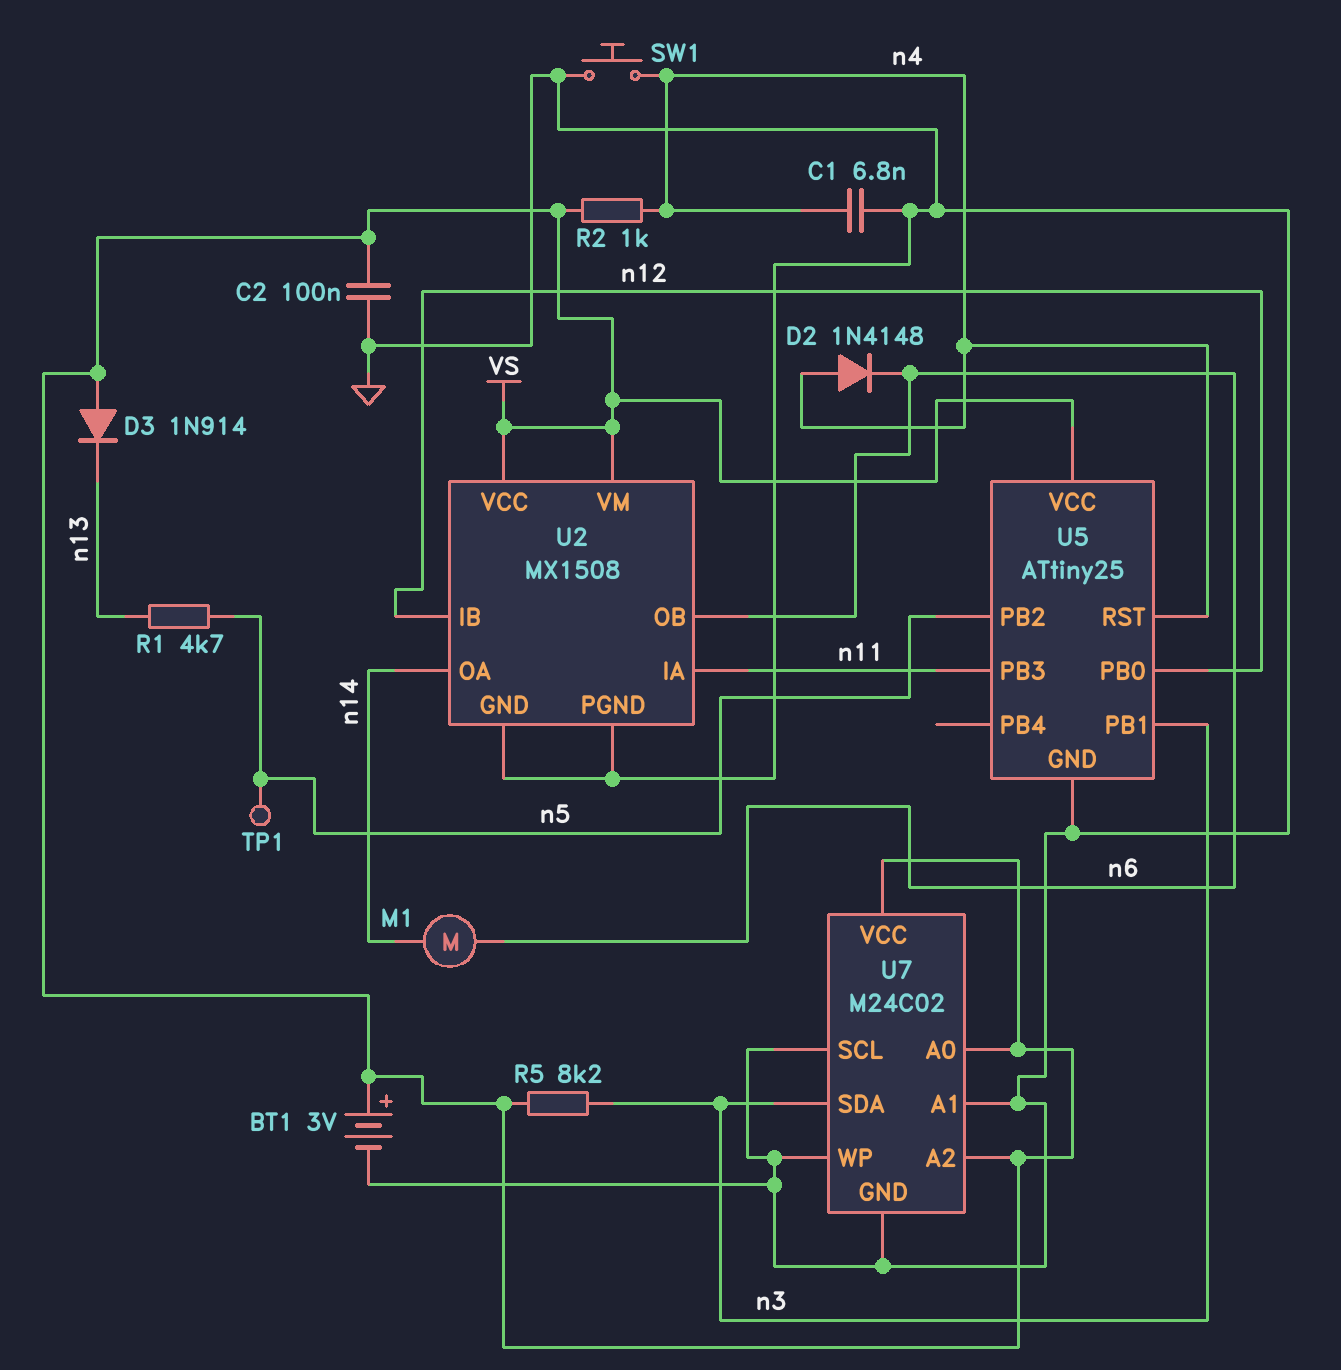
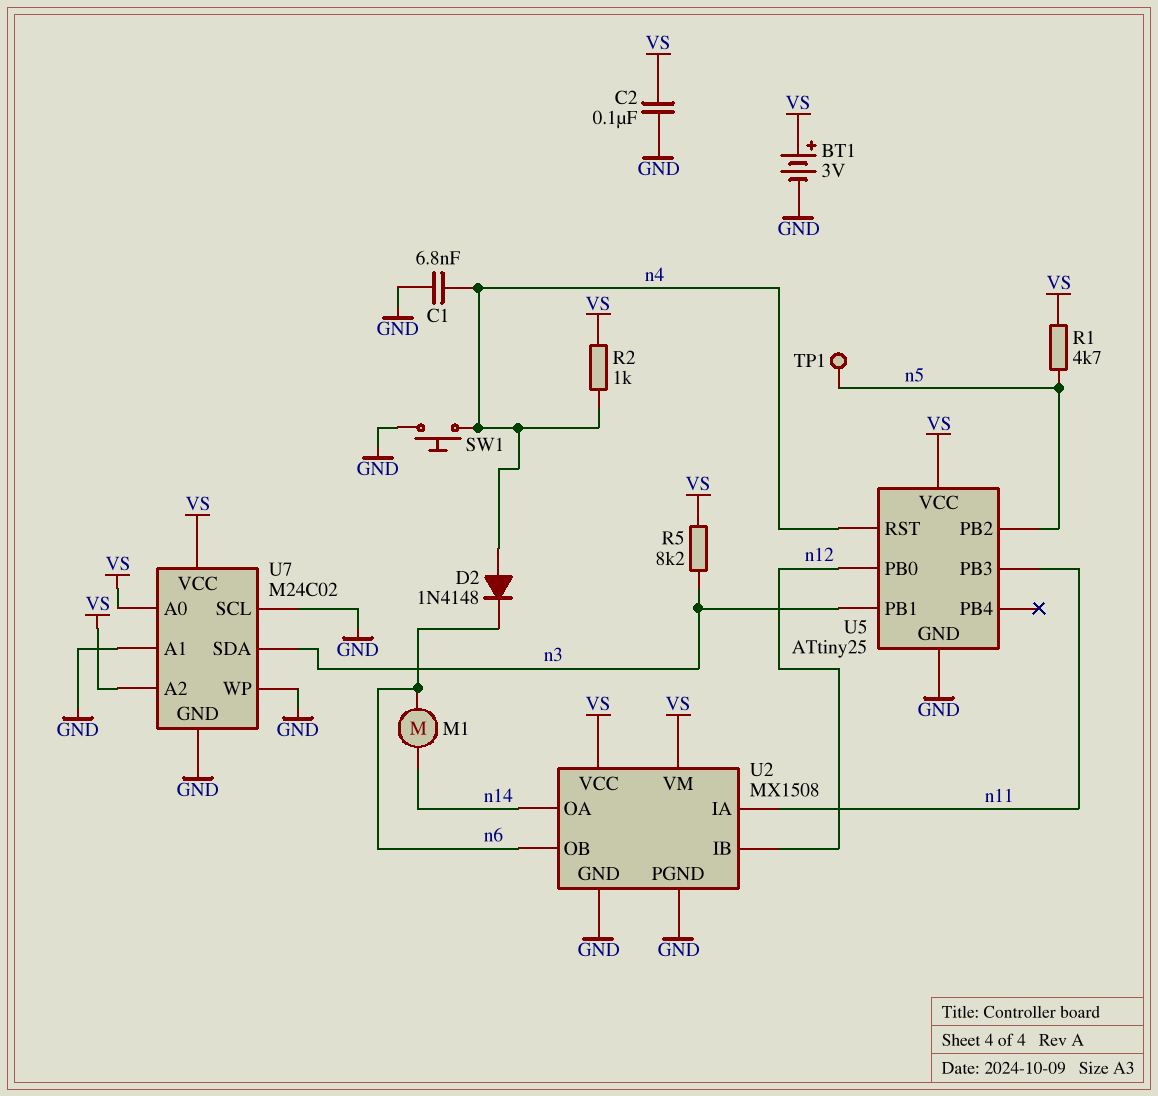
D3: diode 1N914 (A VS, K n13) -> none
R1: 4.7k (n5, n13) -> 4.7k (VS, n5)

